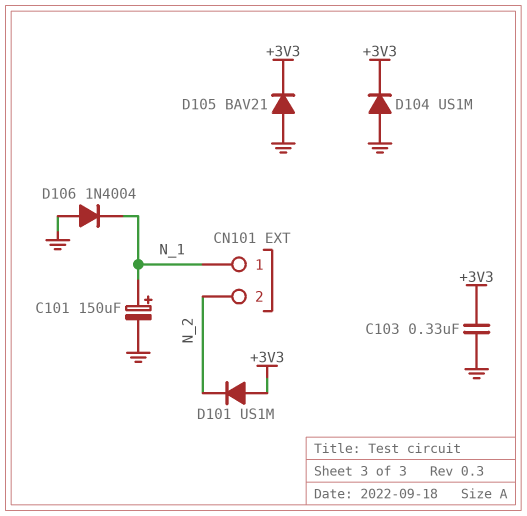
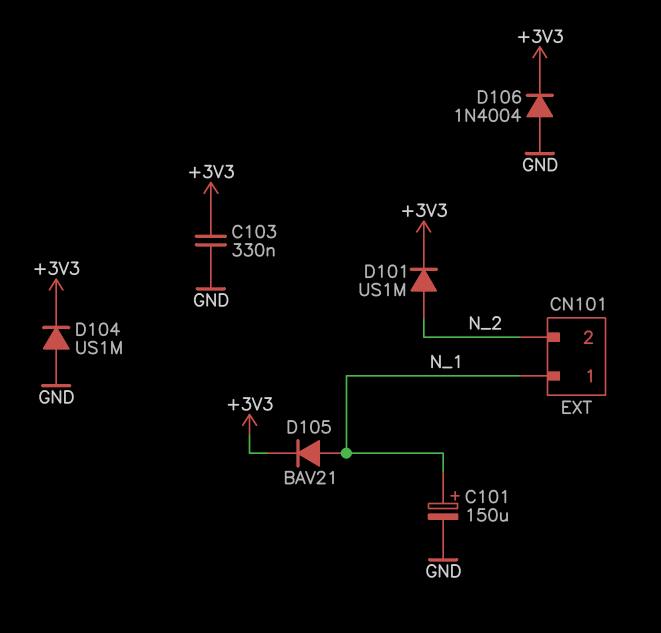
D101: diode US1M (A +3V3, K N_2) -> diode US1M (A N_2, K +3V3)
D105: diode BAV21 (A GND, K +3V3) -> diode BAV21 (A N_1, K +3V3)
D106: diode 1N4004 (A GND, K N_1) -> diode 1N4004 (A GND, K +3V3)

